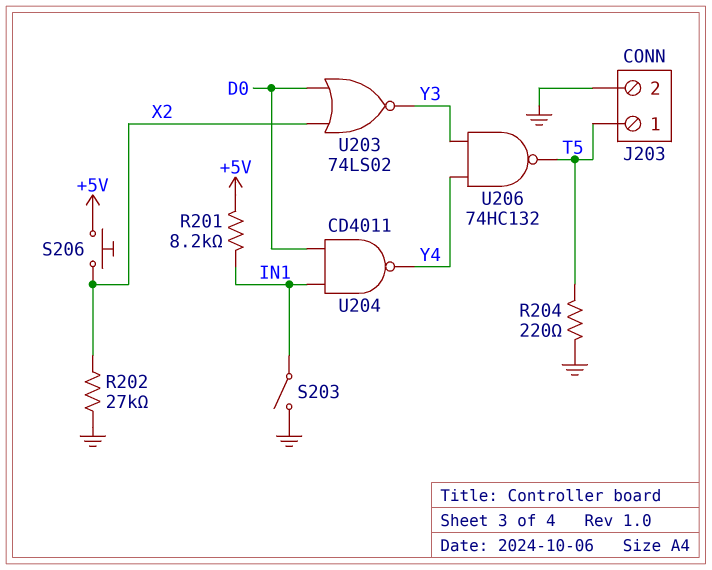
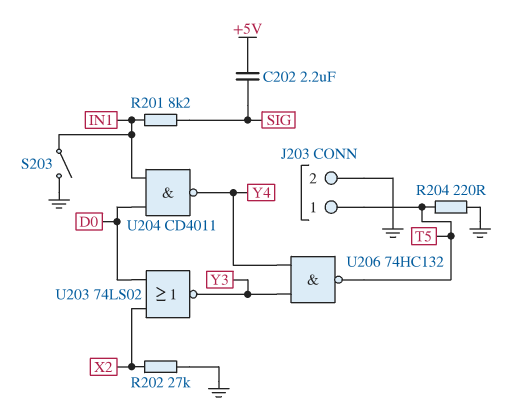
C202: none -> 2.2uF (+5V, SIG)
R201: 8.2k (+5V, IN1) -> 8.2k (IN1, SIG)
S206: button (+5V, X2) -> none

